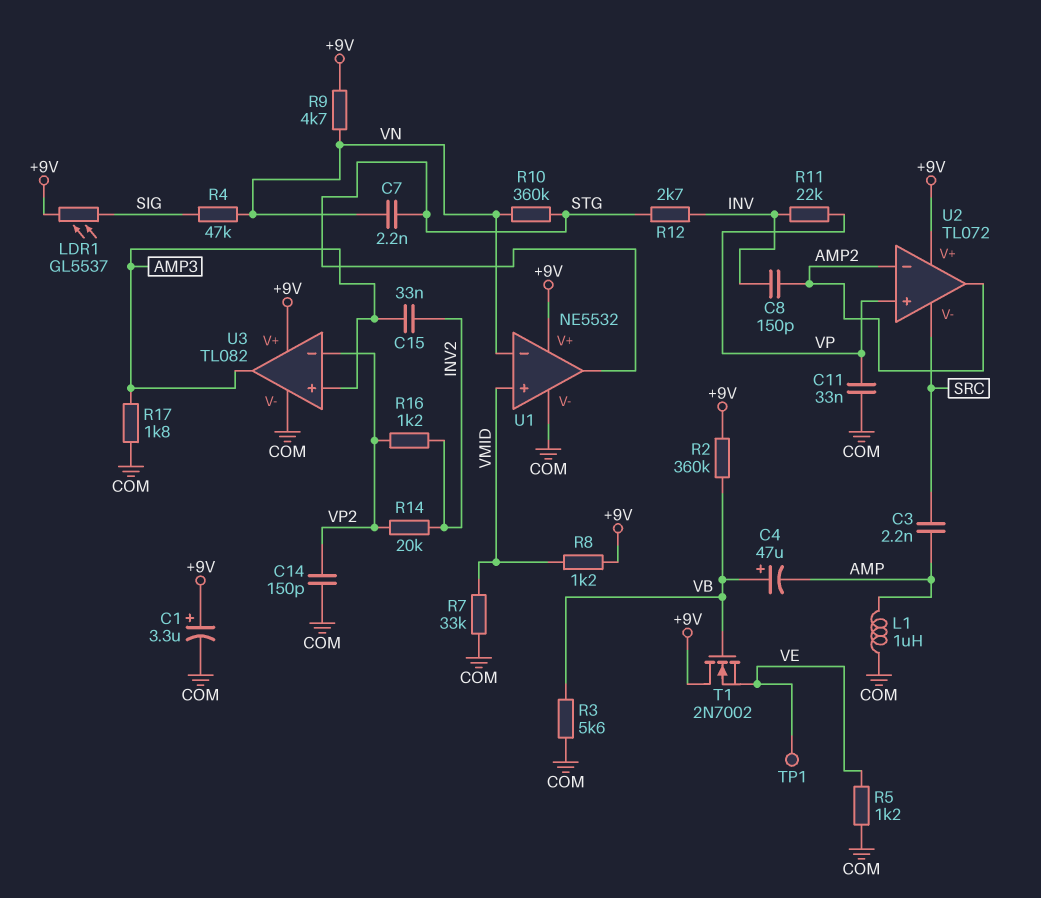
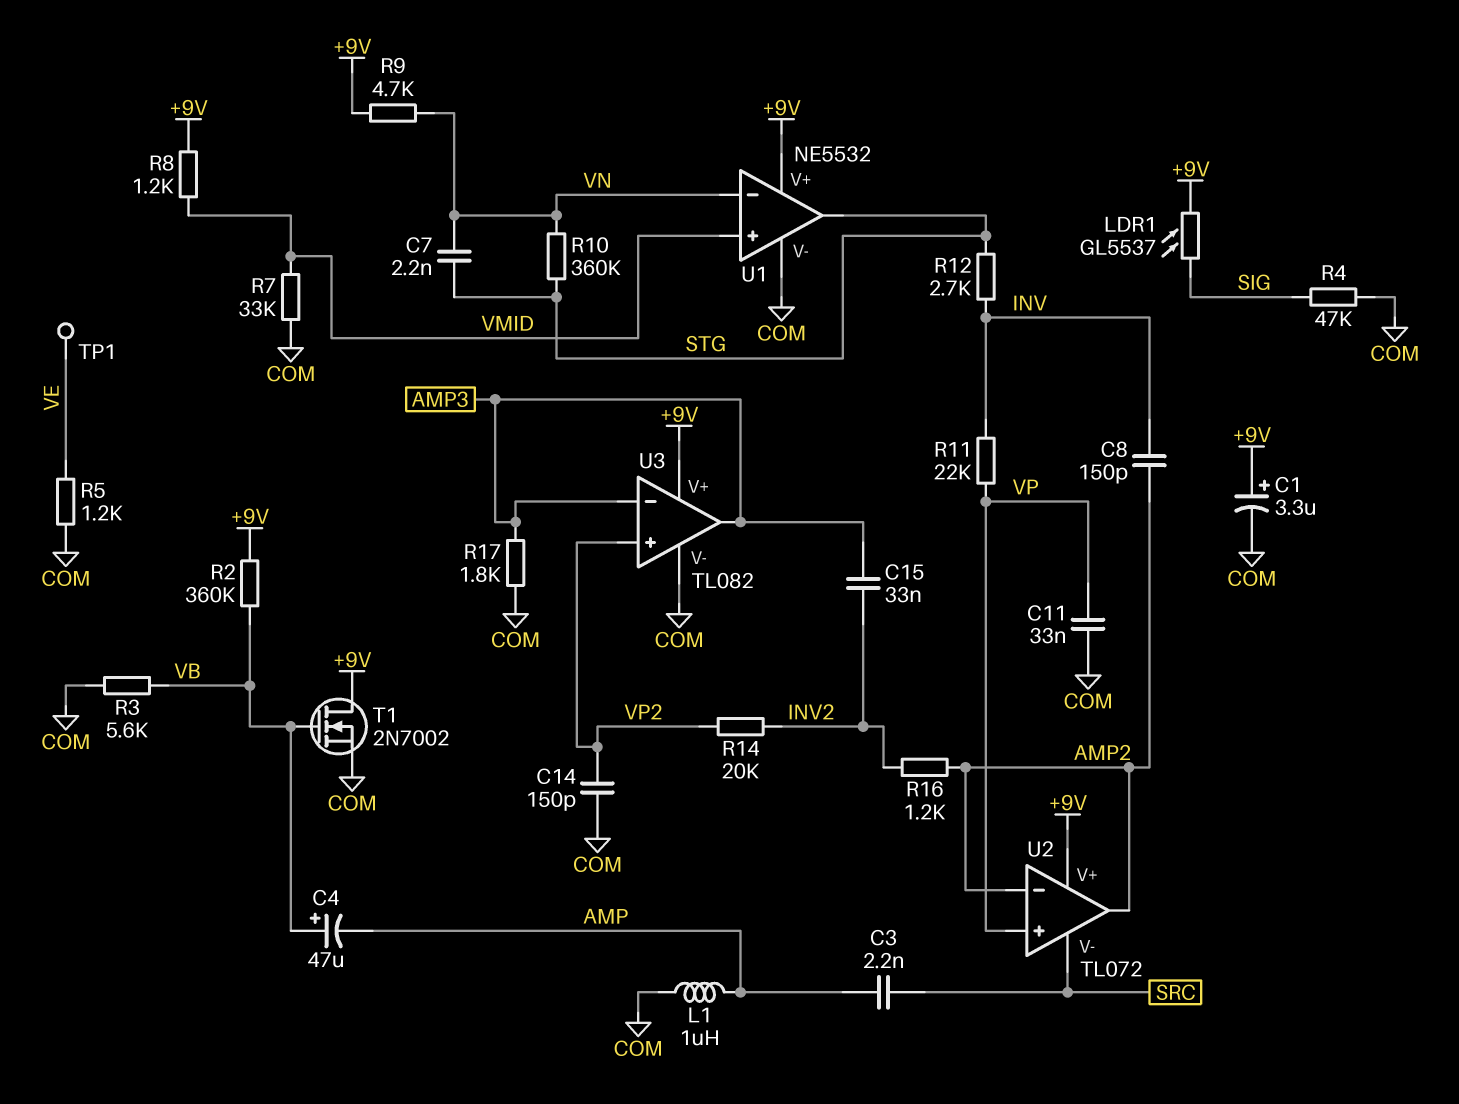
R4: 47k (SIG, VN) -> 47k (COM, SIG)
R16: 1.2k (INV2, VP2) -> 1.2k (AMP2, INV2)
T1: NMOS 2N7002 (G VB, D +9V, S VE) -> NMOS 2N7002 (G VB, D +9V, S COM)
U3 pin in+: AMP3 -> VP2
U3 pin in-: VP2 -> AMP3

